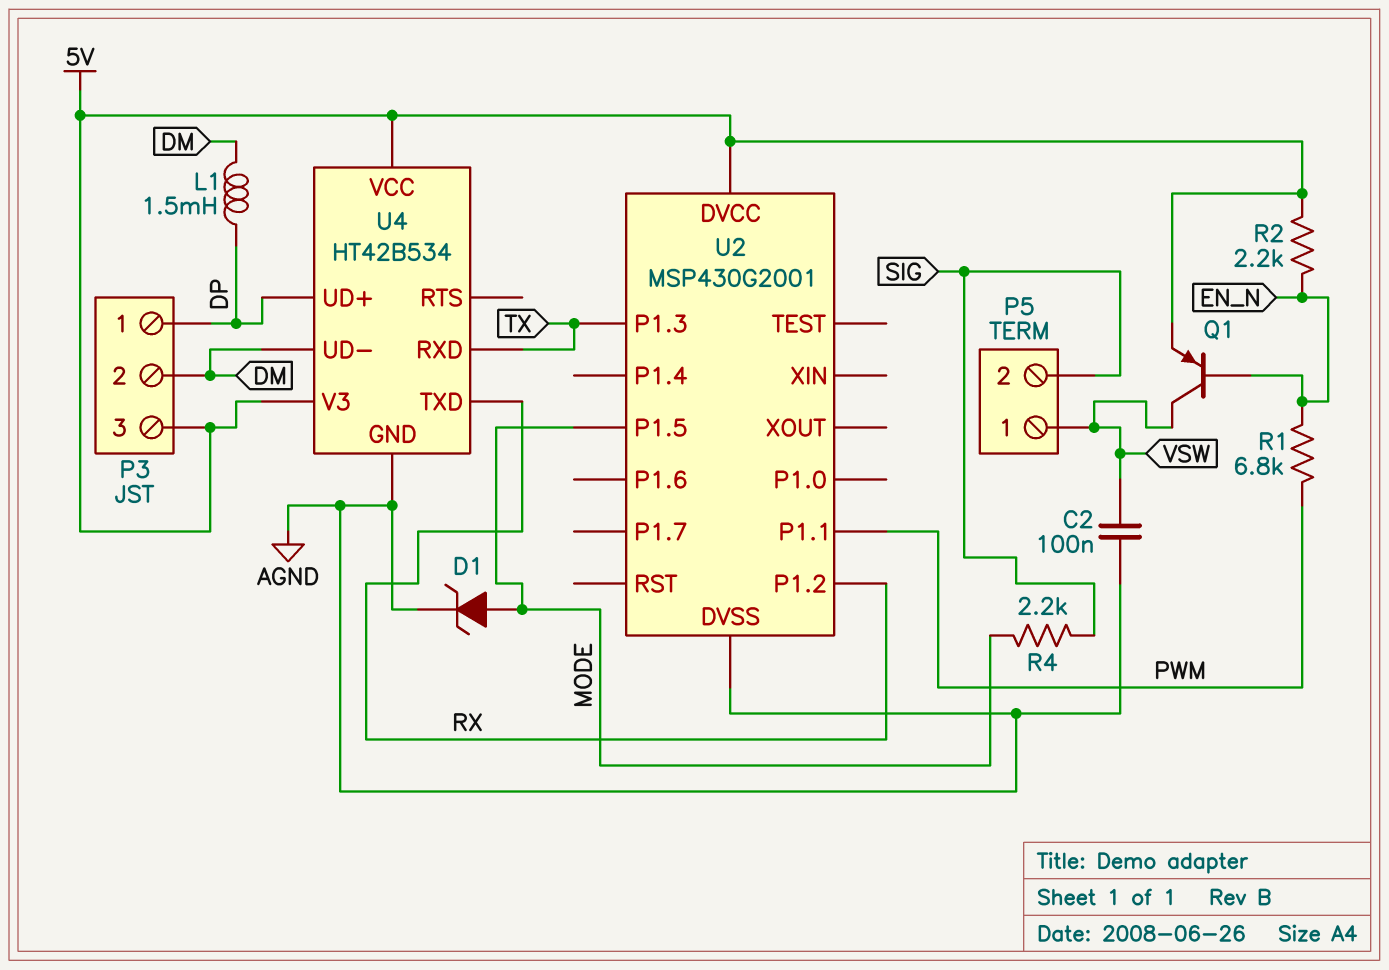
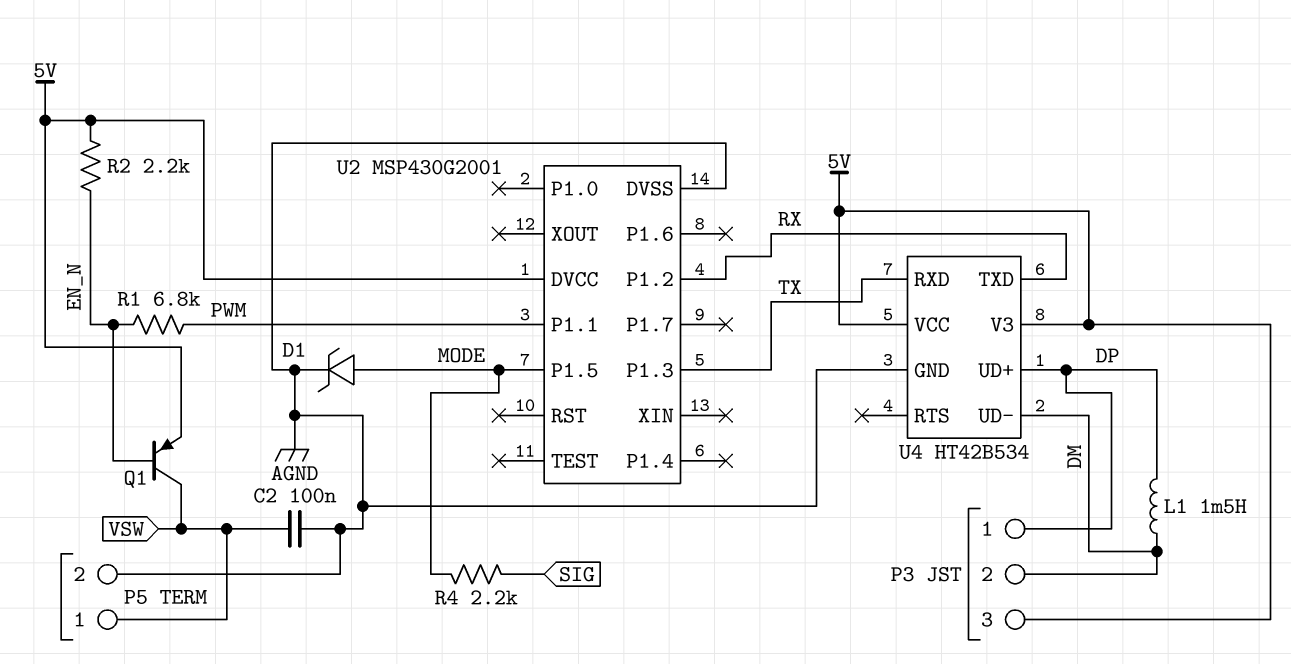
P5 pin 2: SIG -> AGND

